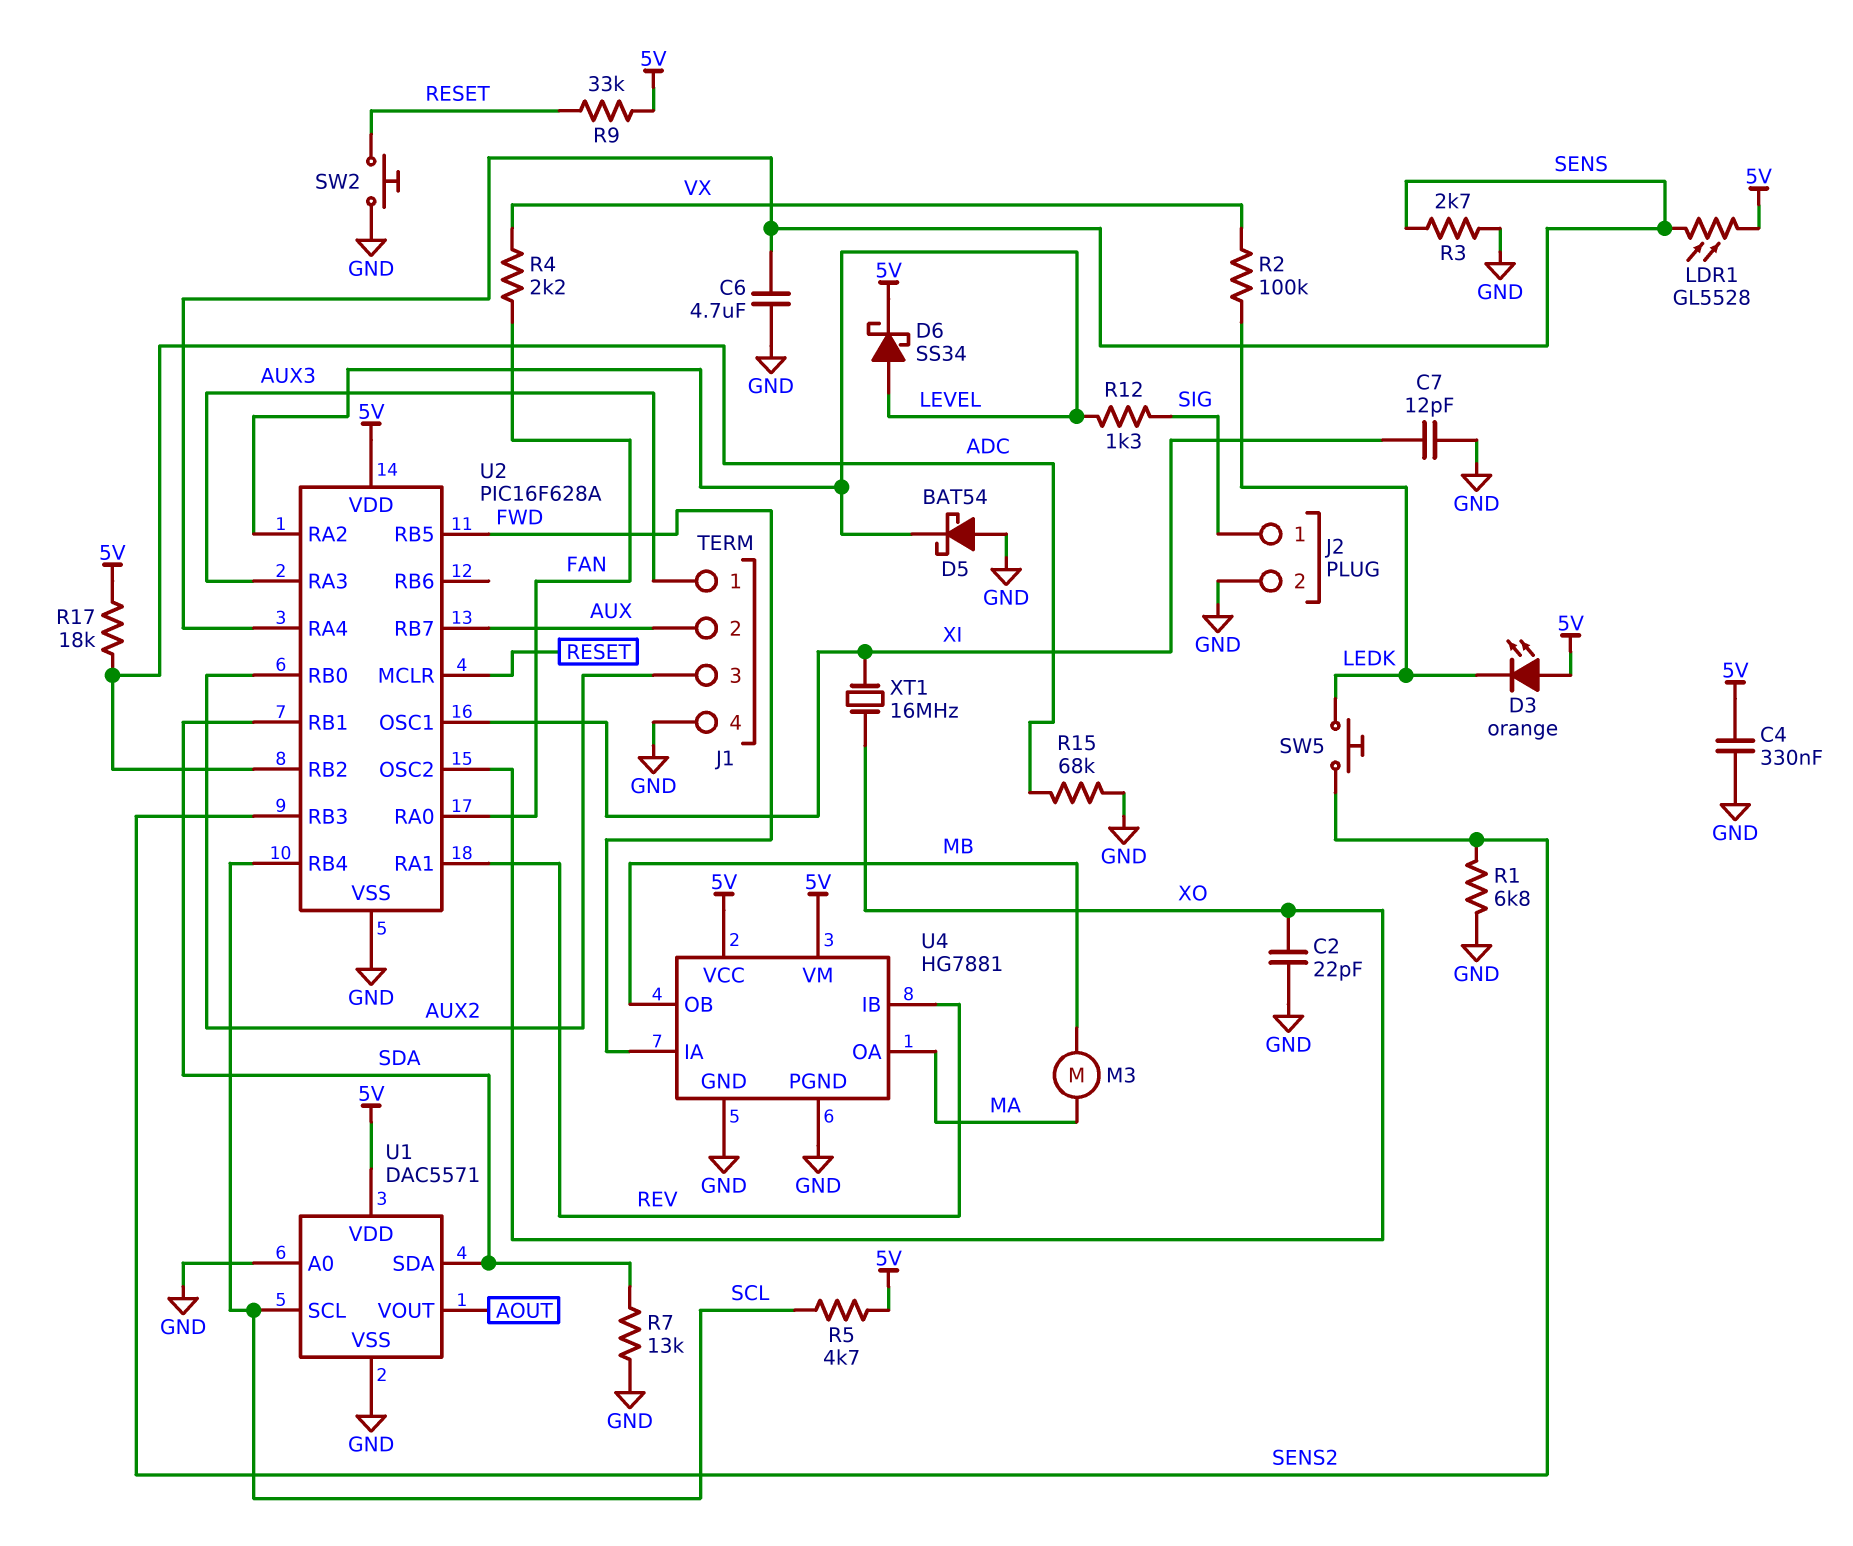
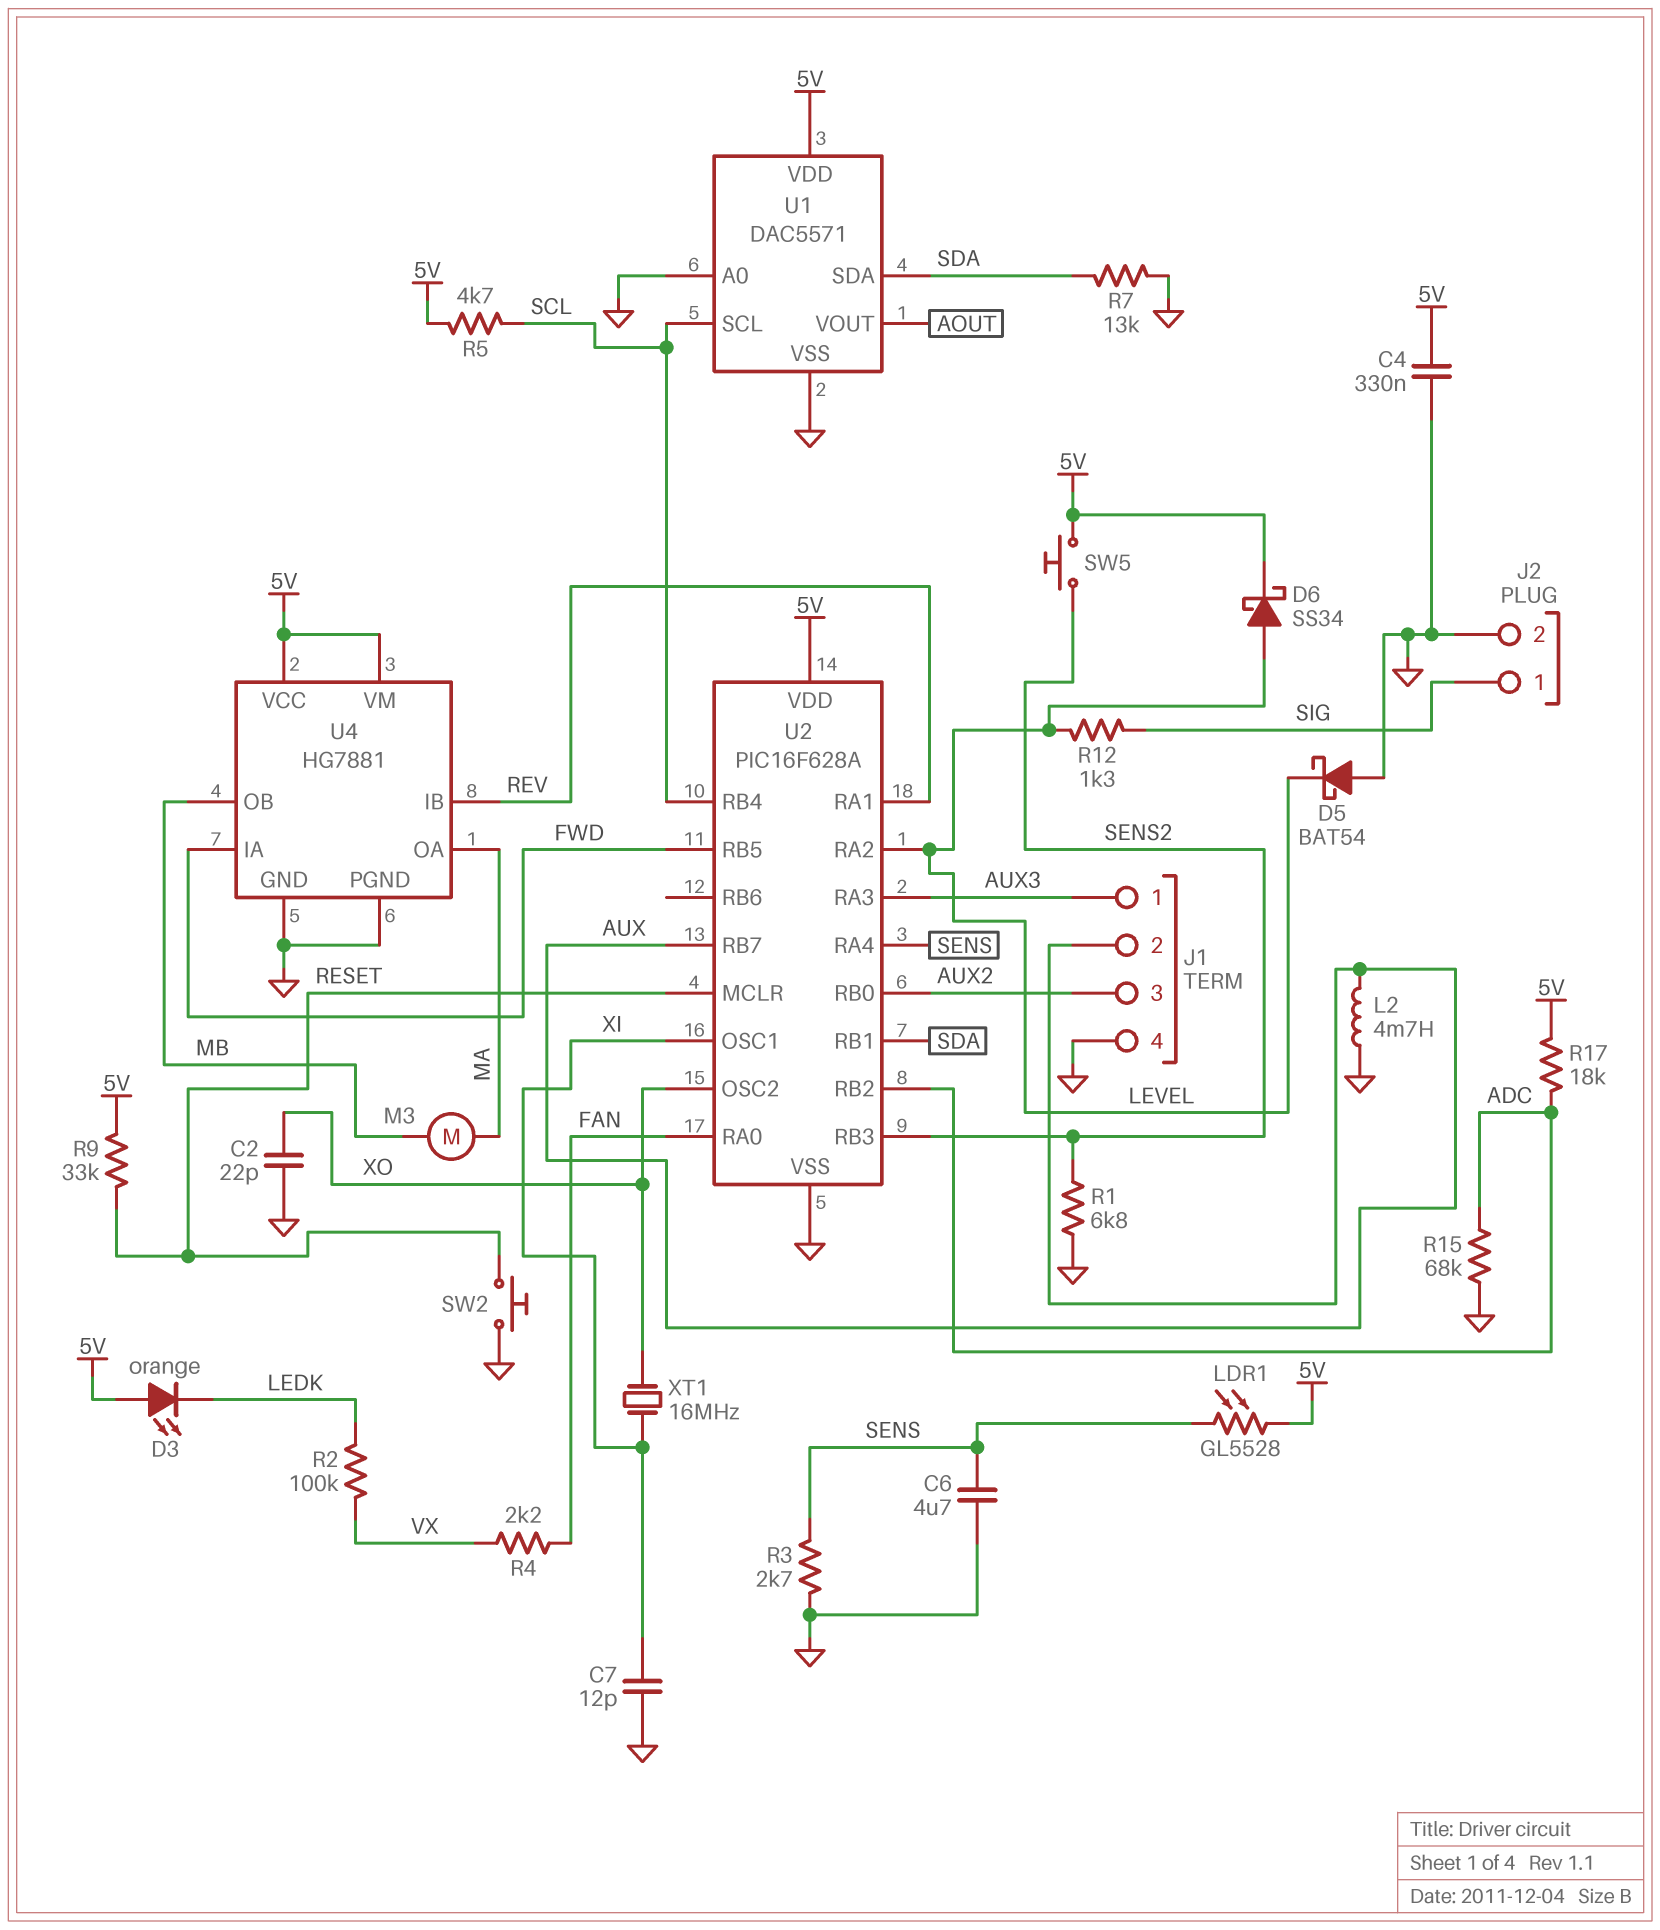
L2: none -> 4.7mH (AUX, GND)
SW5: button (LEDK, SENS2) -> button (5V, SENS2)

